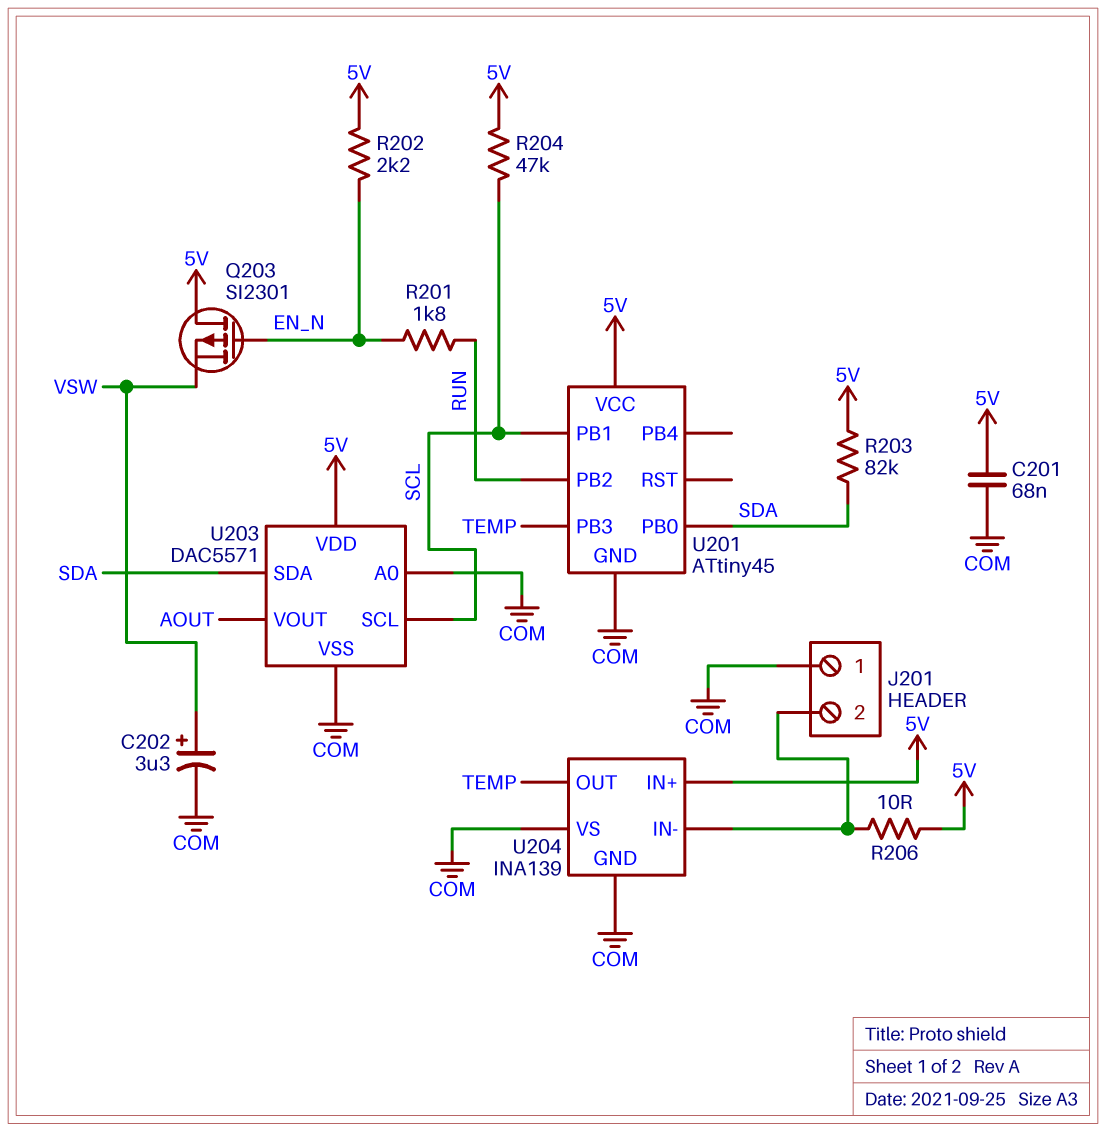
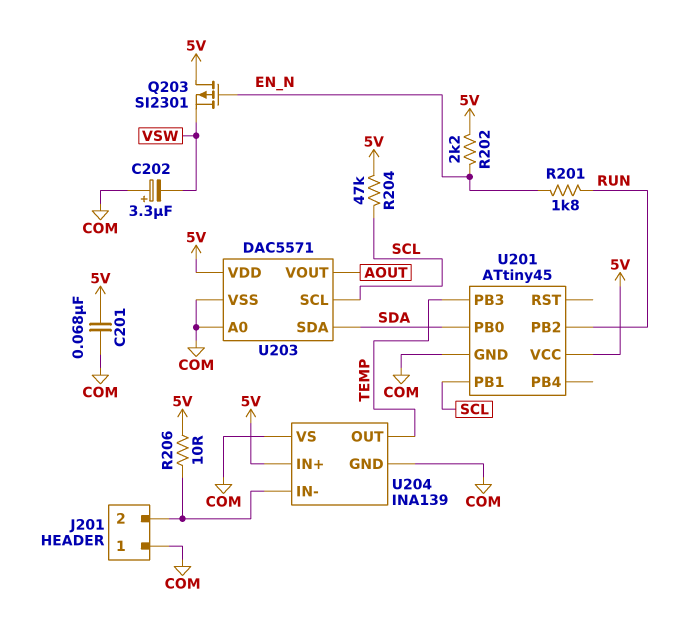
C202: 3.3uF (plus VSW, minus COM) -> 3.3uF (plus COM, minus VSW)
R203: 82k (5V, SDA) -> none

